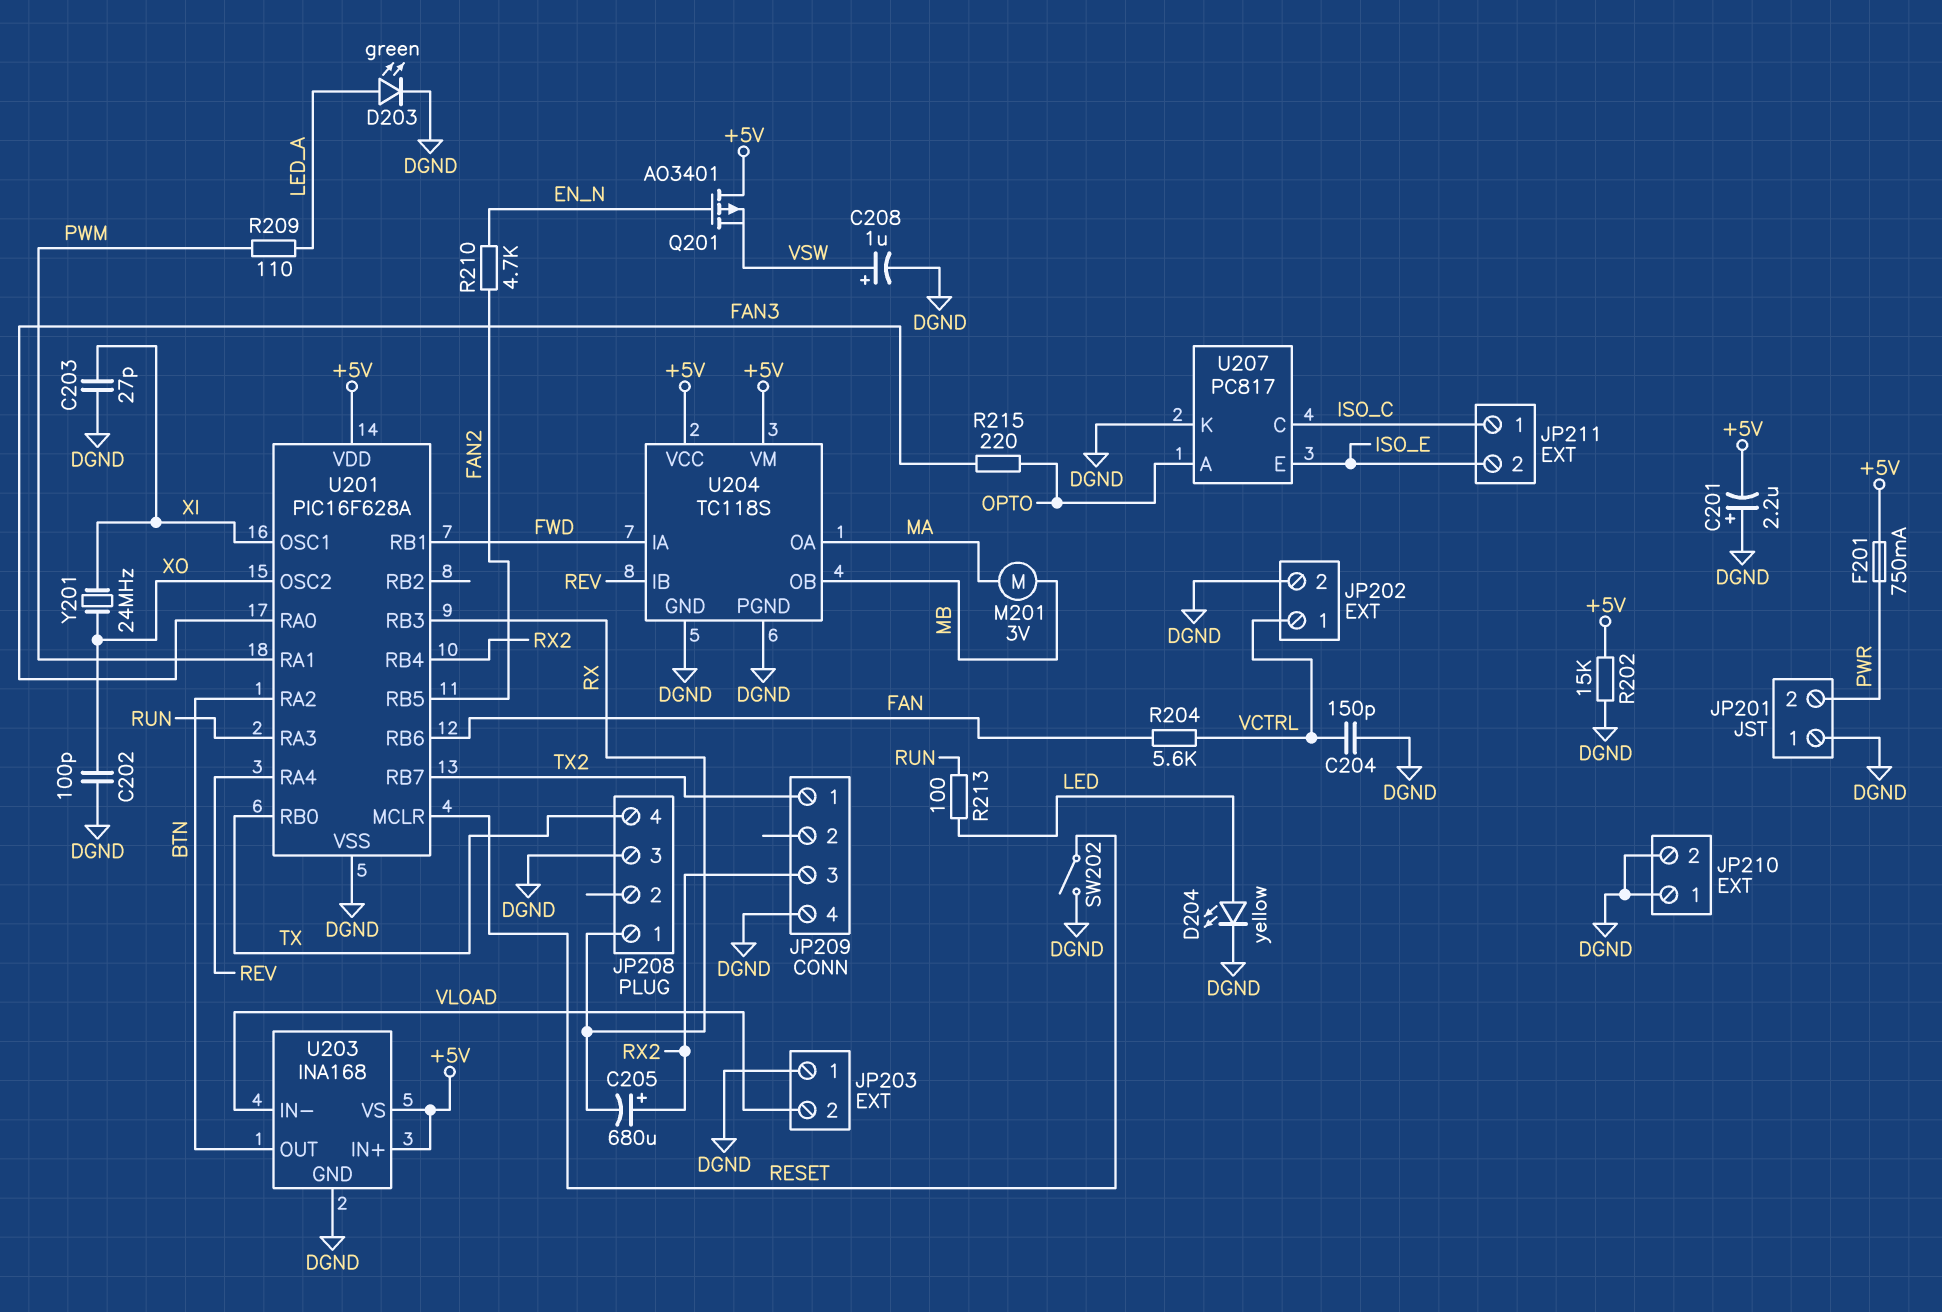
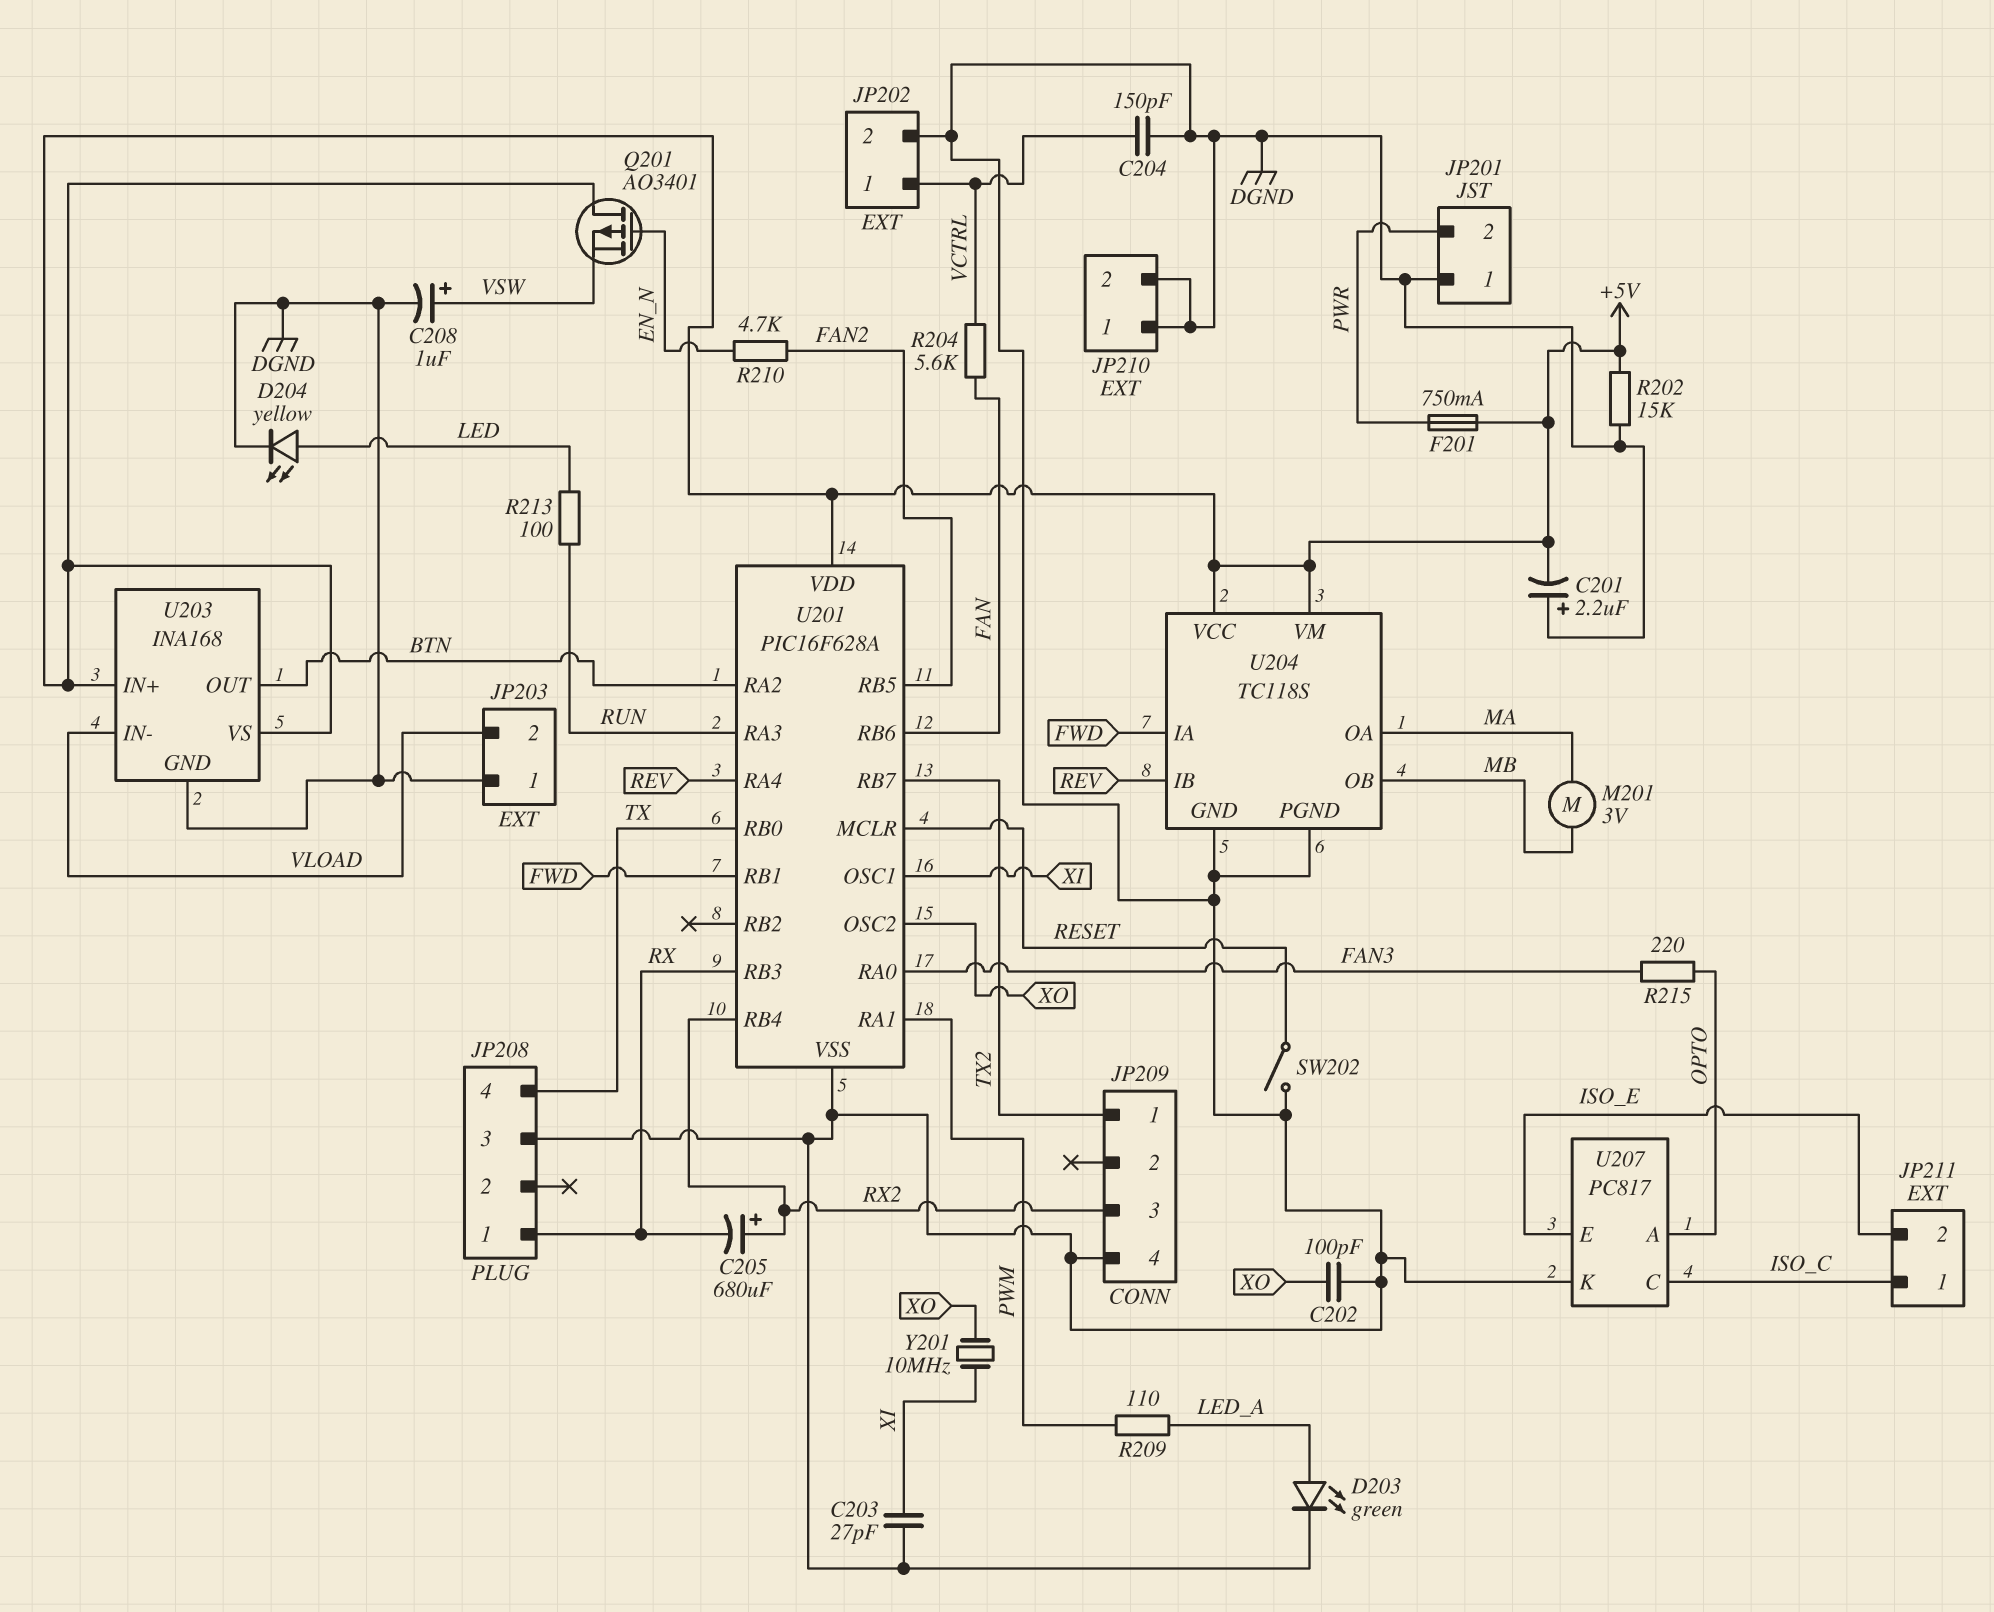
Y201: 24MHz (XI, XO) -> 10MHz (XI, XO)

